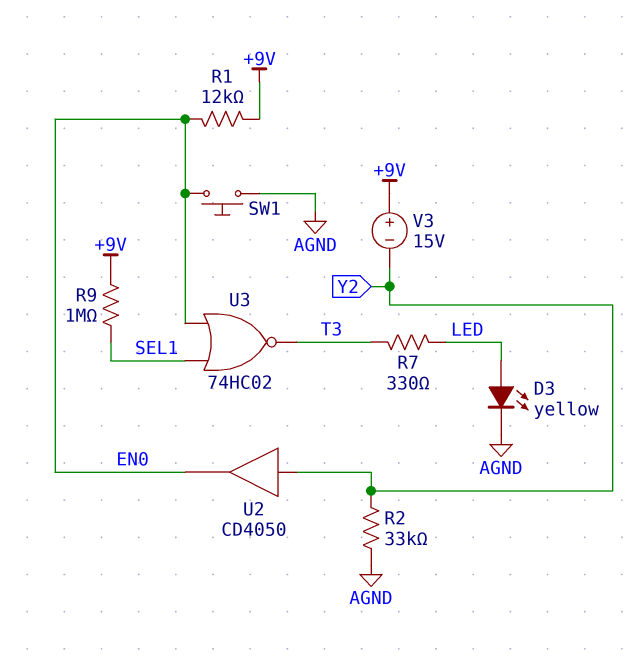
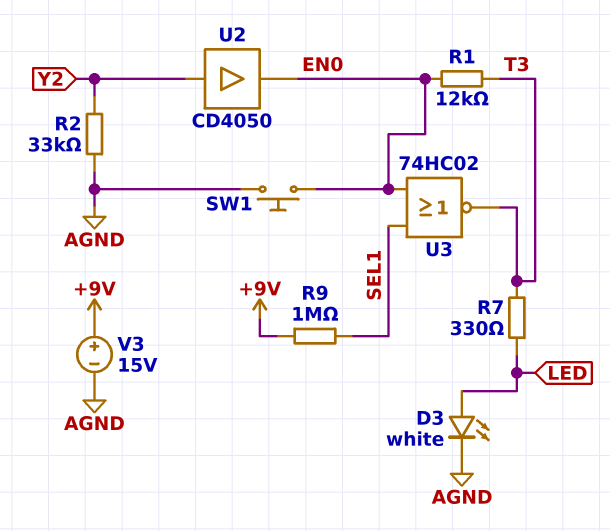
D3: LED yellow (A LED, K AGND) -> LED white (A LED, K AGND)
R1: 12k (+9V, EN0) -> 12k (EN0, T3)
V3: 15V (plus +9V, minus Y2) -> 15V (plus +9V, minus AGND)

